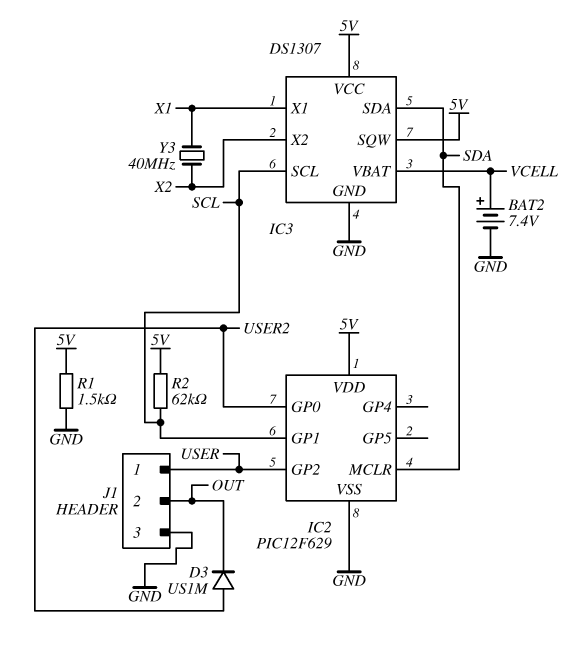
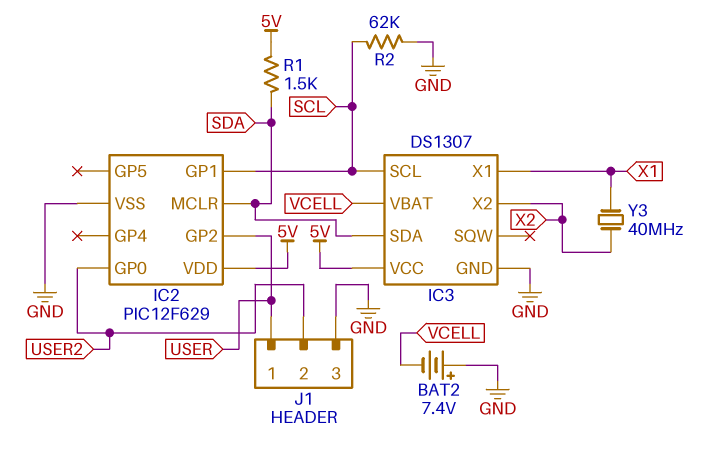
BAT2: 7.4V (plus VCELL, minus GND) -> 7.4V (plus GND, minus VCELL)
D3: diode US1M (A USER2, K OUT) -> none
IC3 pin SQW: 5V -> none
J1 pin 2: OUT -> USER2
R1: 1.5k (5V, GND) -> 1.5k (5V, SDA)
R2: 62k (5V, SCL) -> 62k (GND, SCL)

